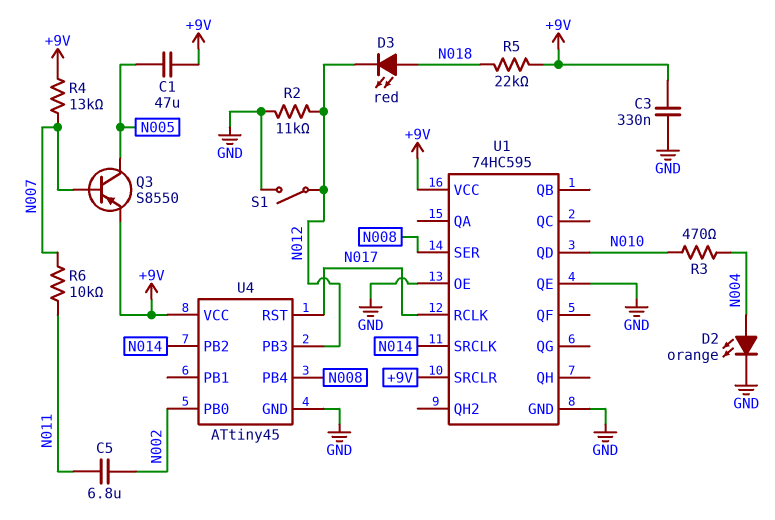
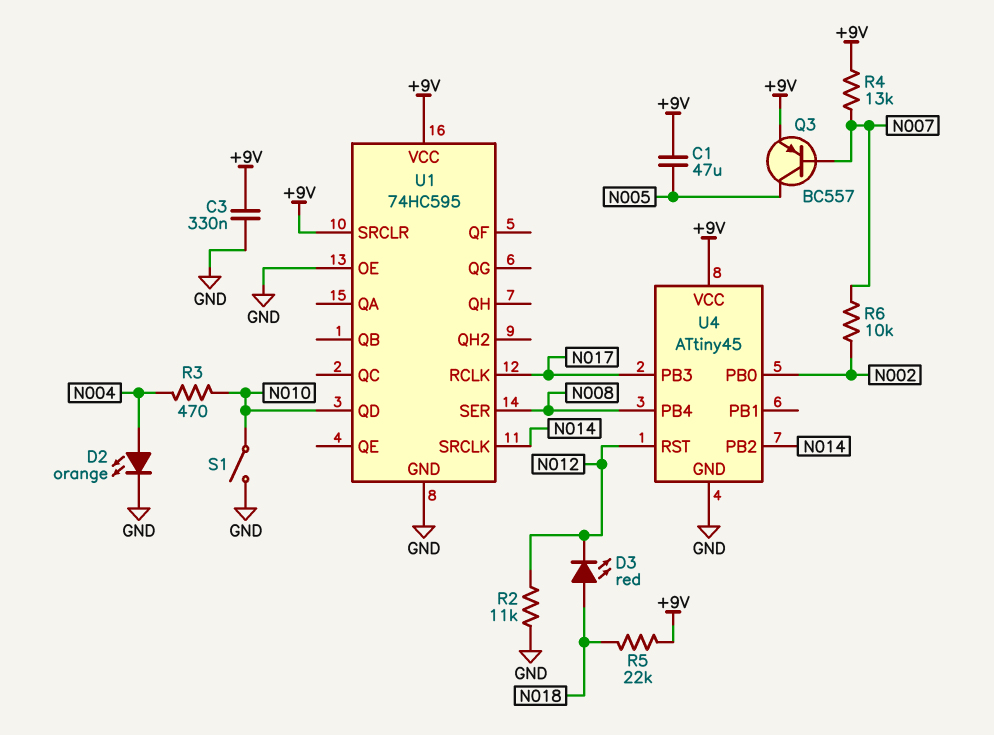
C5: 6.8uF (N002, N011) -> none
Q3: PNP S8550 (B N007, C N005, E +9V) -> PNP BC557 (B N007, C N005, E +9V)
R6: 10k (N007, N011) -> 10k (N002, N007)
S1: switch (GND, N012) -> switch (GND, N010)
U1 pin QE: GND -> none
U4 pin PB3: N012 -> N017
U4 pin RST: N017 -> N012

